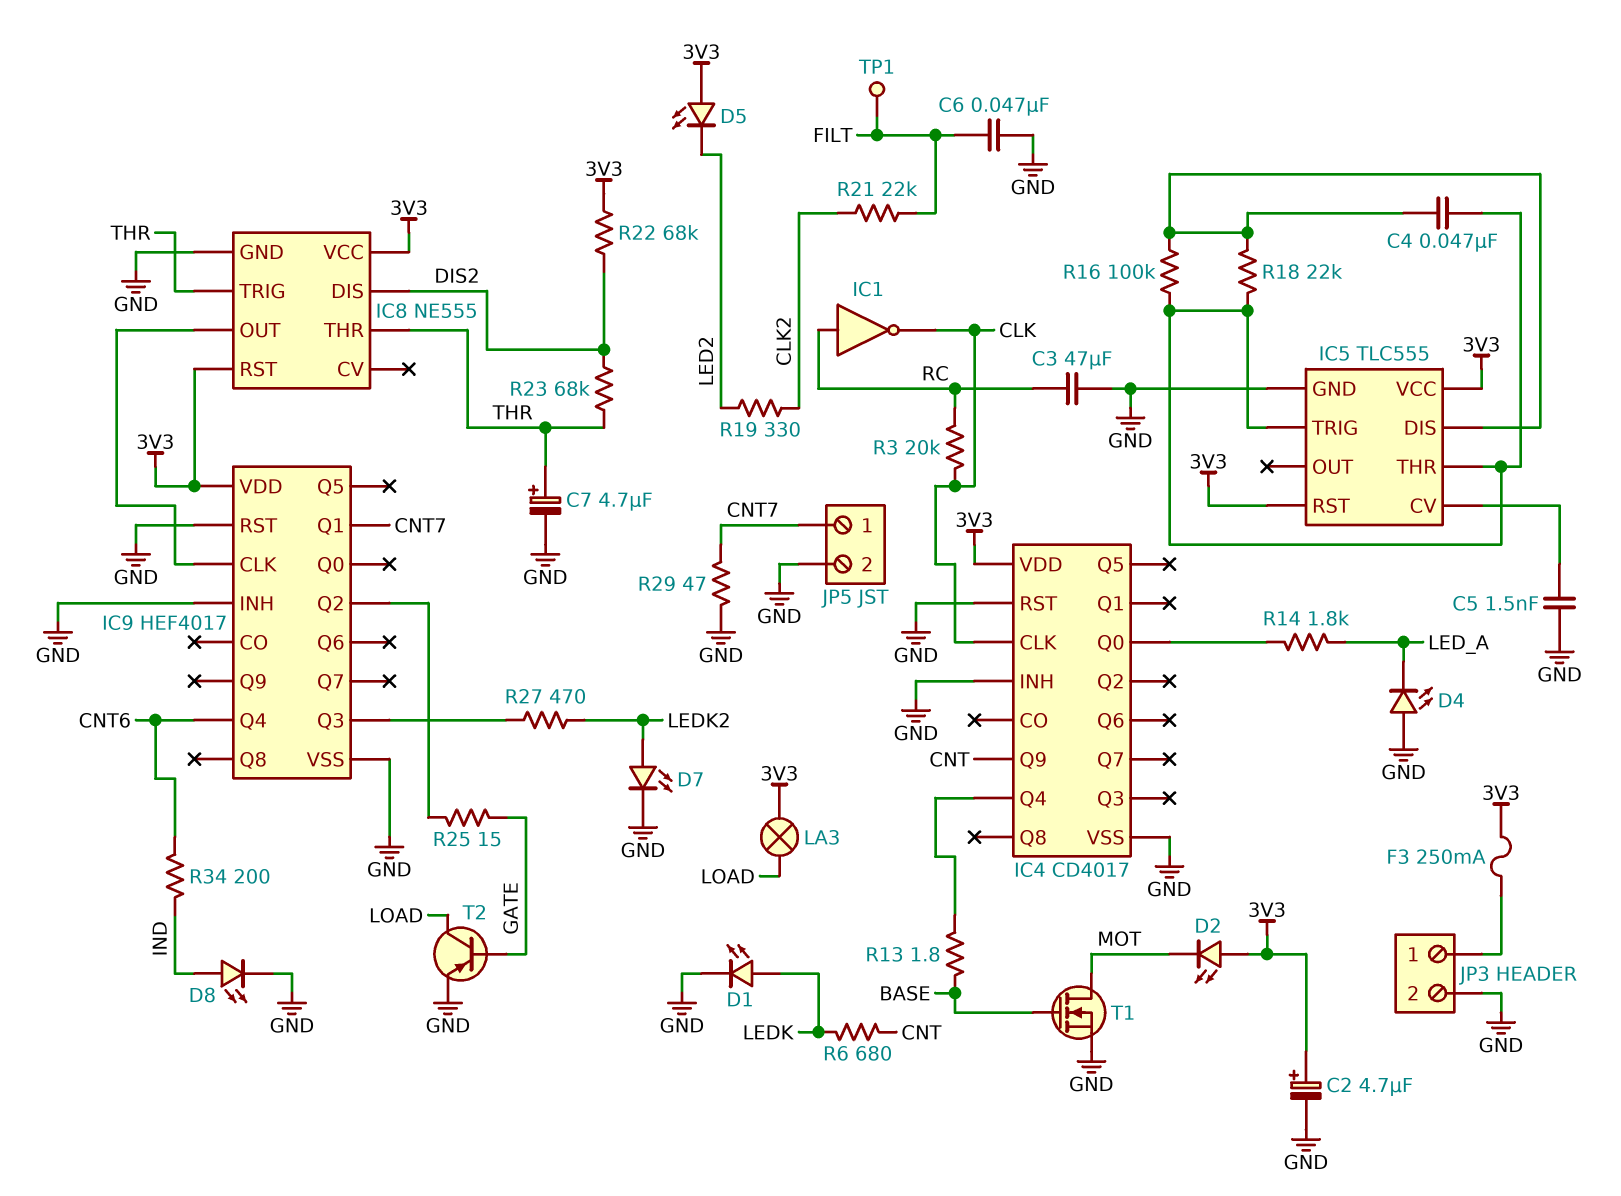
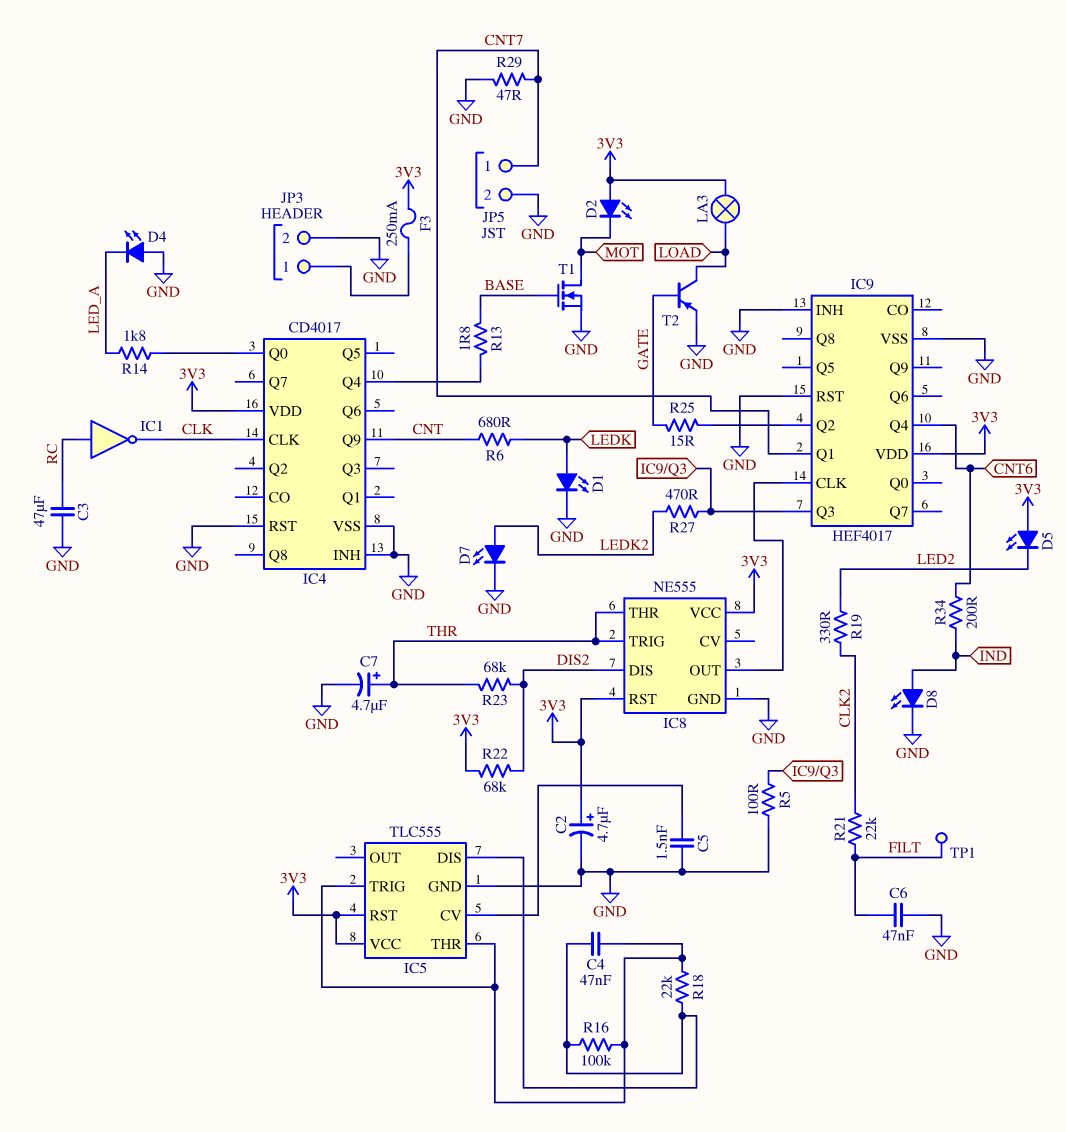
R3: 20k (CLK, RC) -> none
R5: none -> 100 (GND, IC9/Q3)

